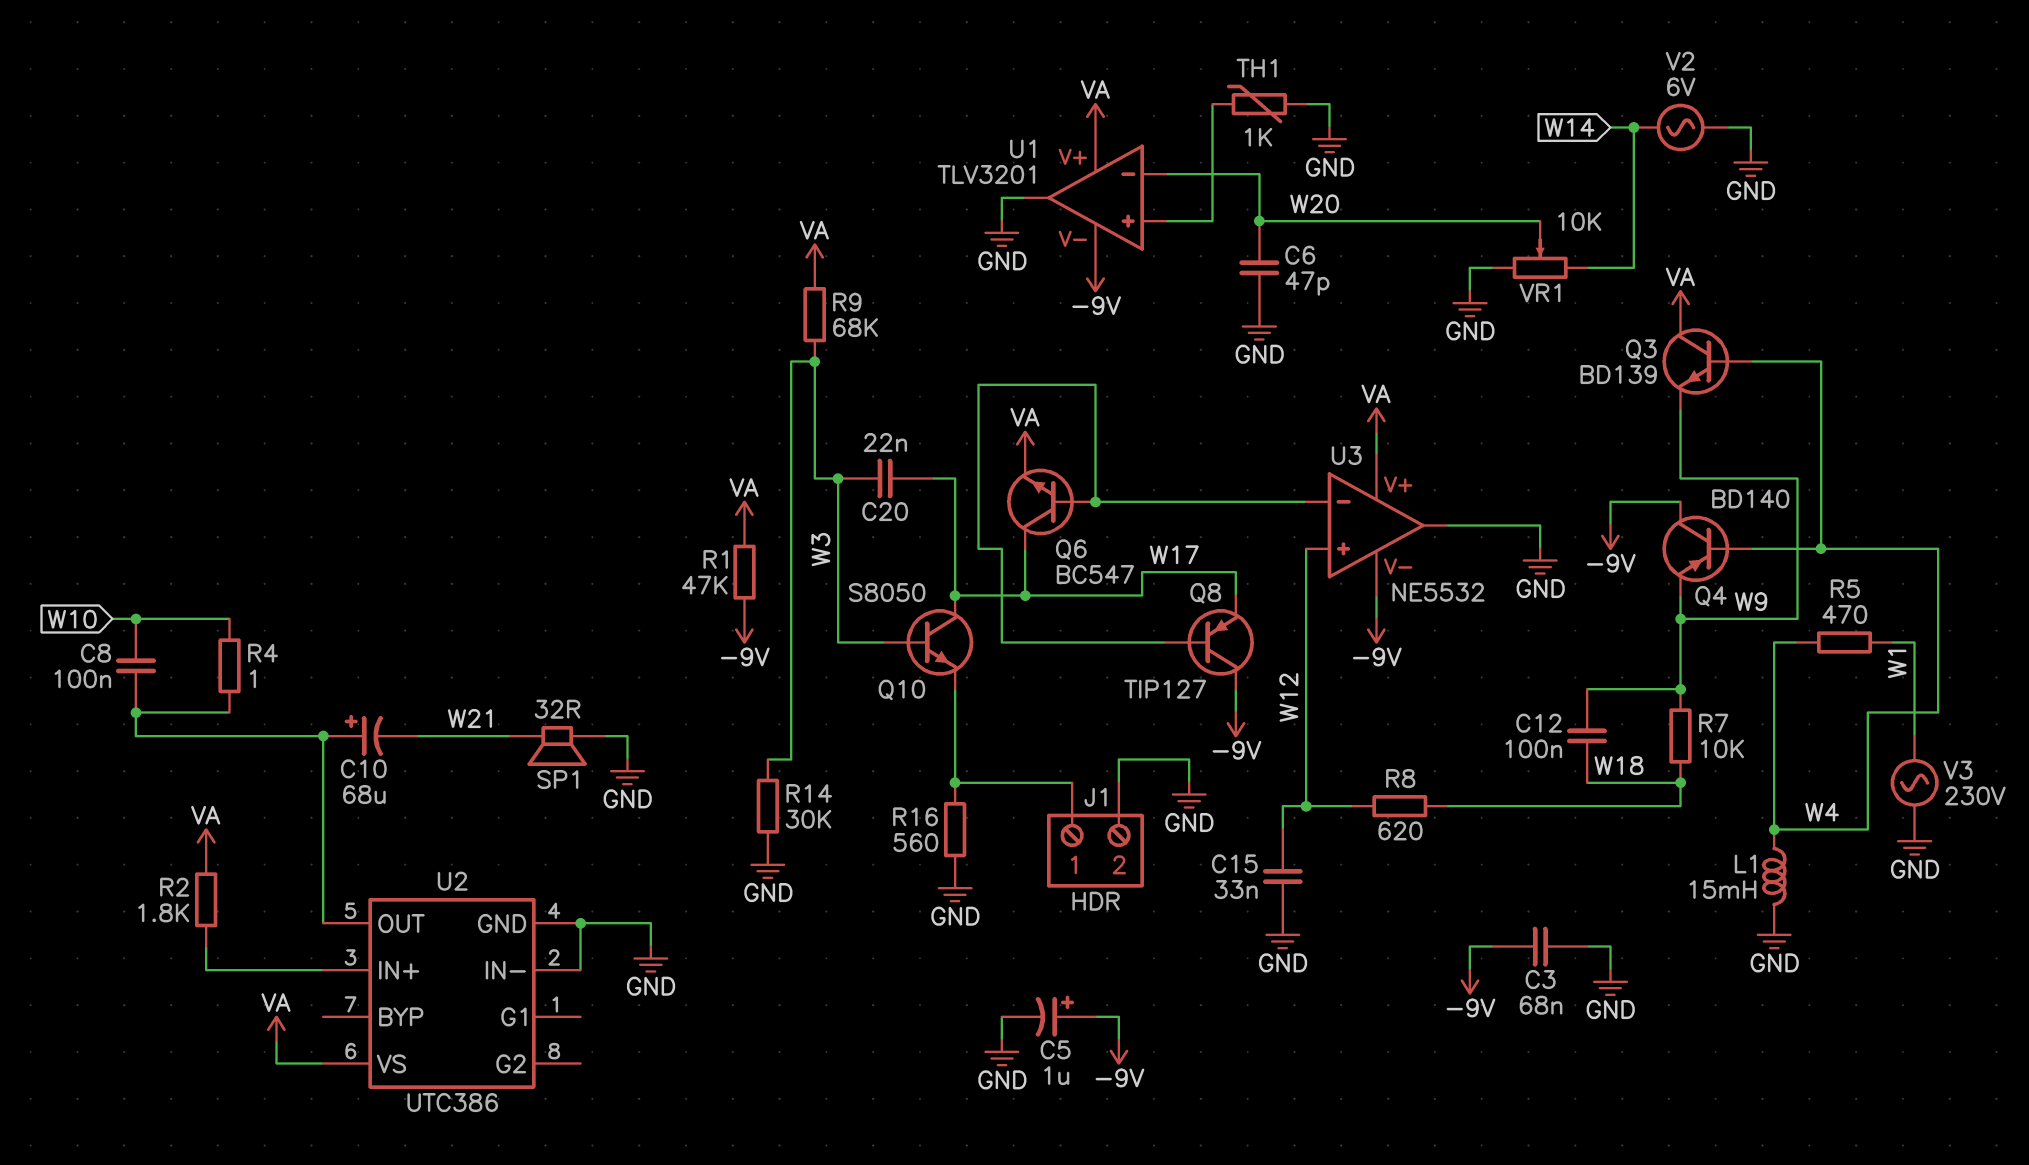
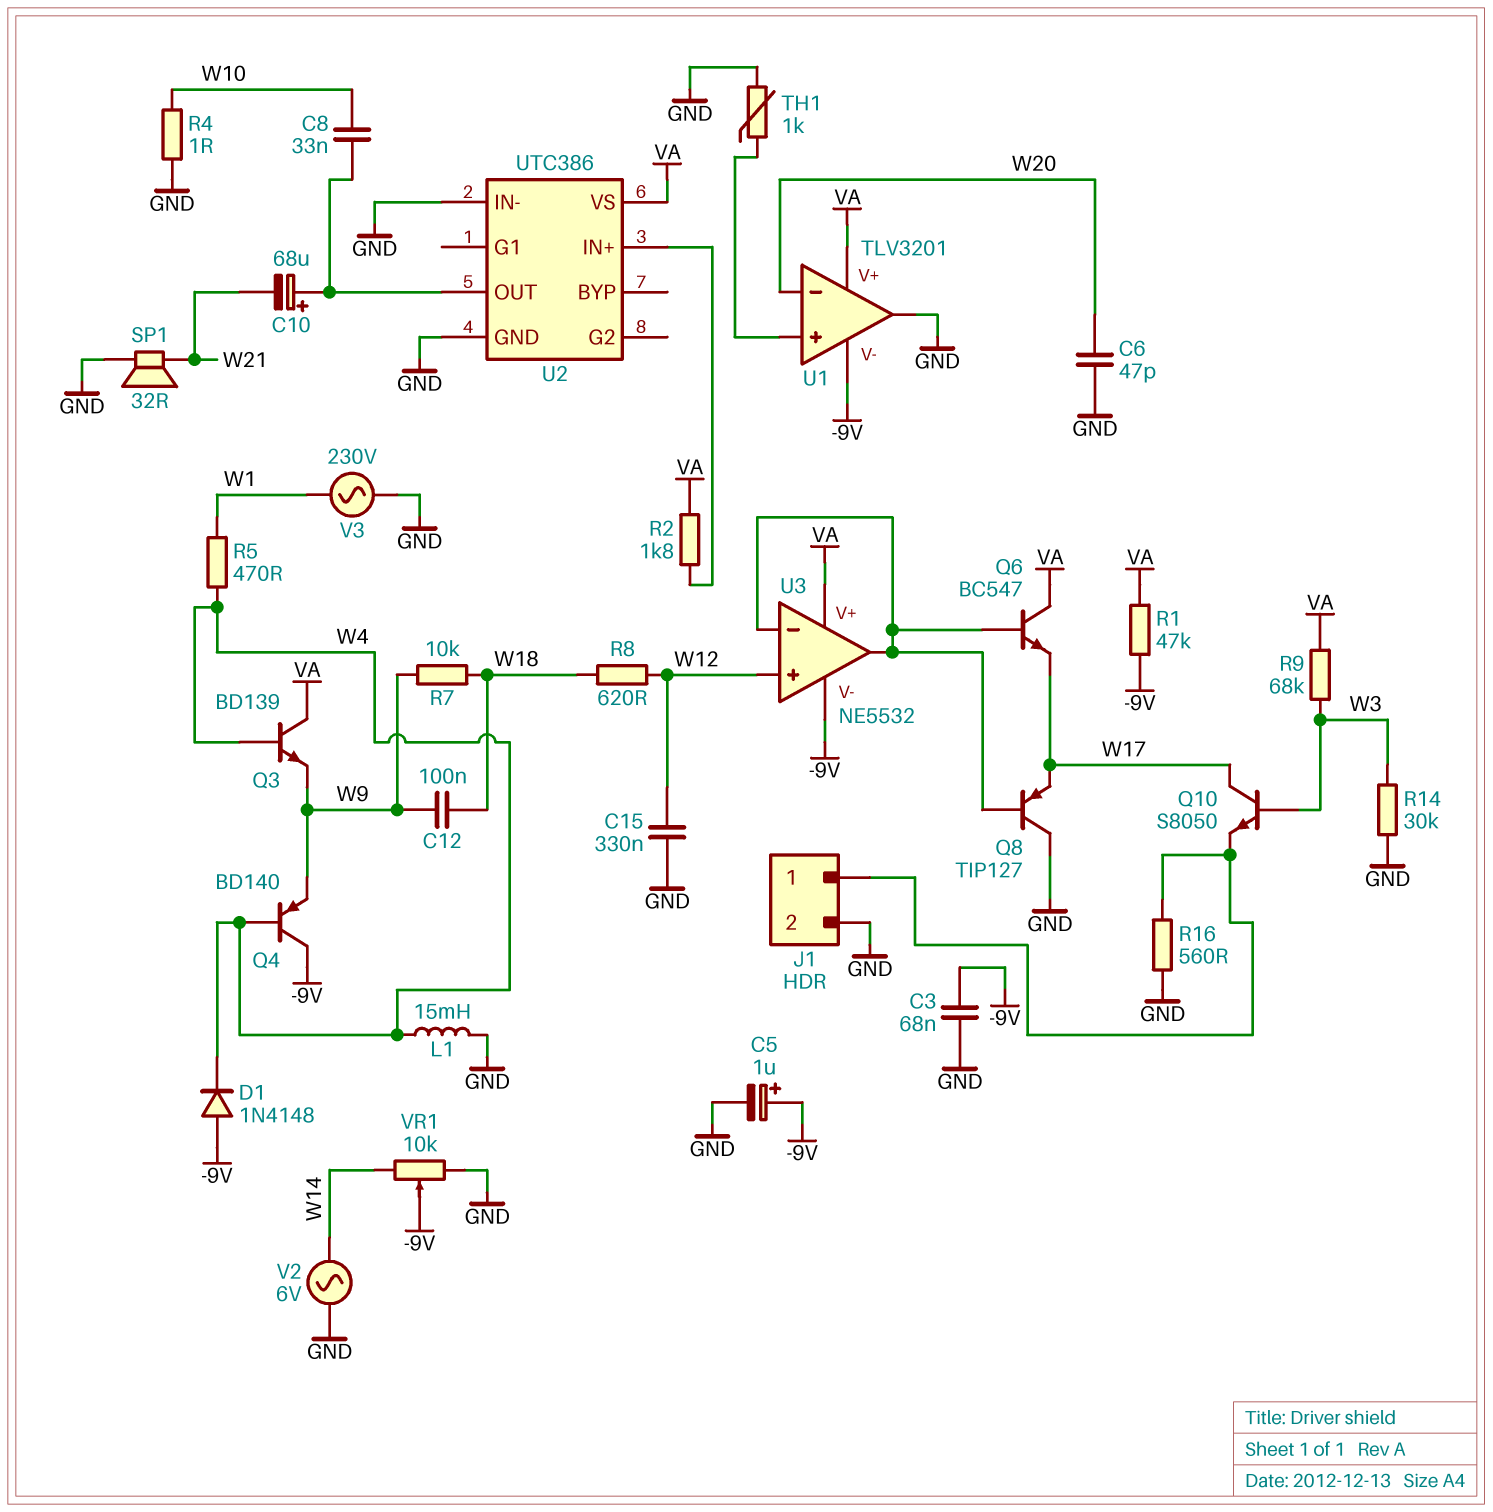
C8: 100nF (U2/OUT, W10) -> 33nF (U2/OUT, W10)
C15: 33nF (GND, W12) -> 330nF (GND, W12)
C20: 22nF (W3, W17) -> none
D1: none -> diode 1N4148 (A -9V, K W4)
Q6: NPN BC547 (B U3/in-, C W17, E VA) -> NPN BC547 (B U3/in-, C VA, E W17)
Q8: PNP TIP127 (B U3/in-, C -9V, E W17) -> PNP TIP127 (B U3/in-, C GND, E W17)
R4: 1 (U2/OUT, W10) -> 1 (GND, W10)
U3 pin out: GND -> U3/in-
VR1: 10k (GND, W14, wiper W20) -> 10k (GND, W14, wiper -9V)

